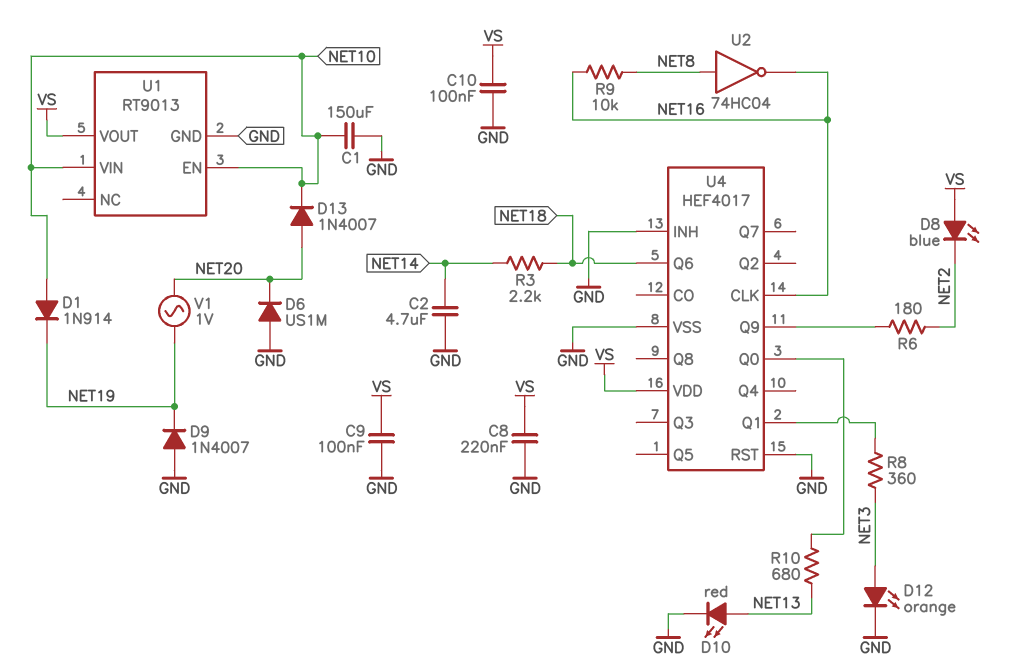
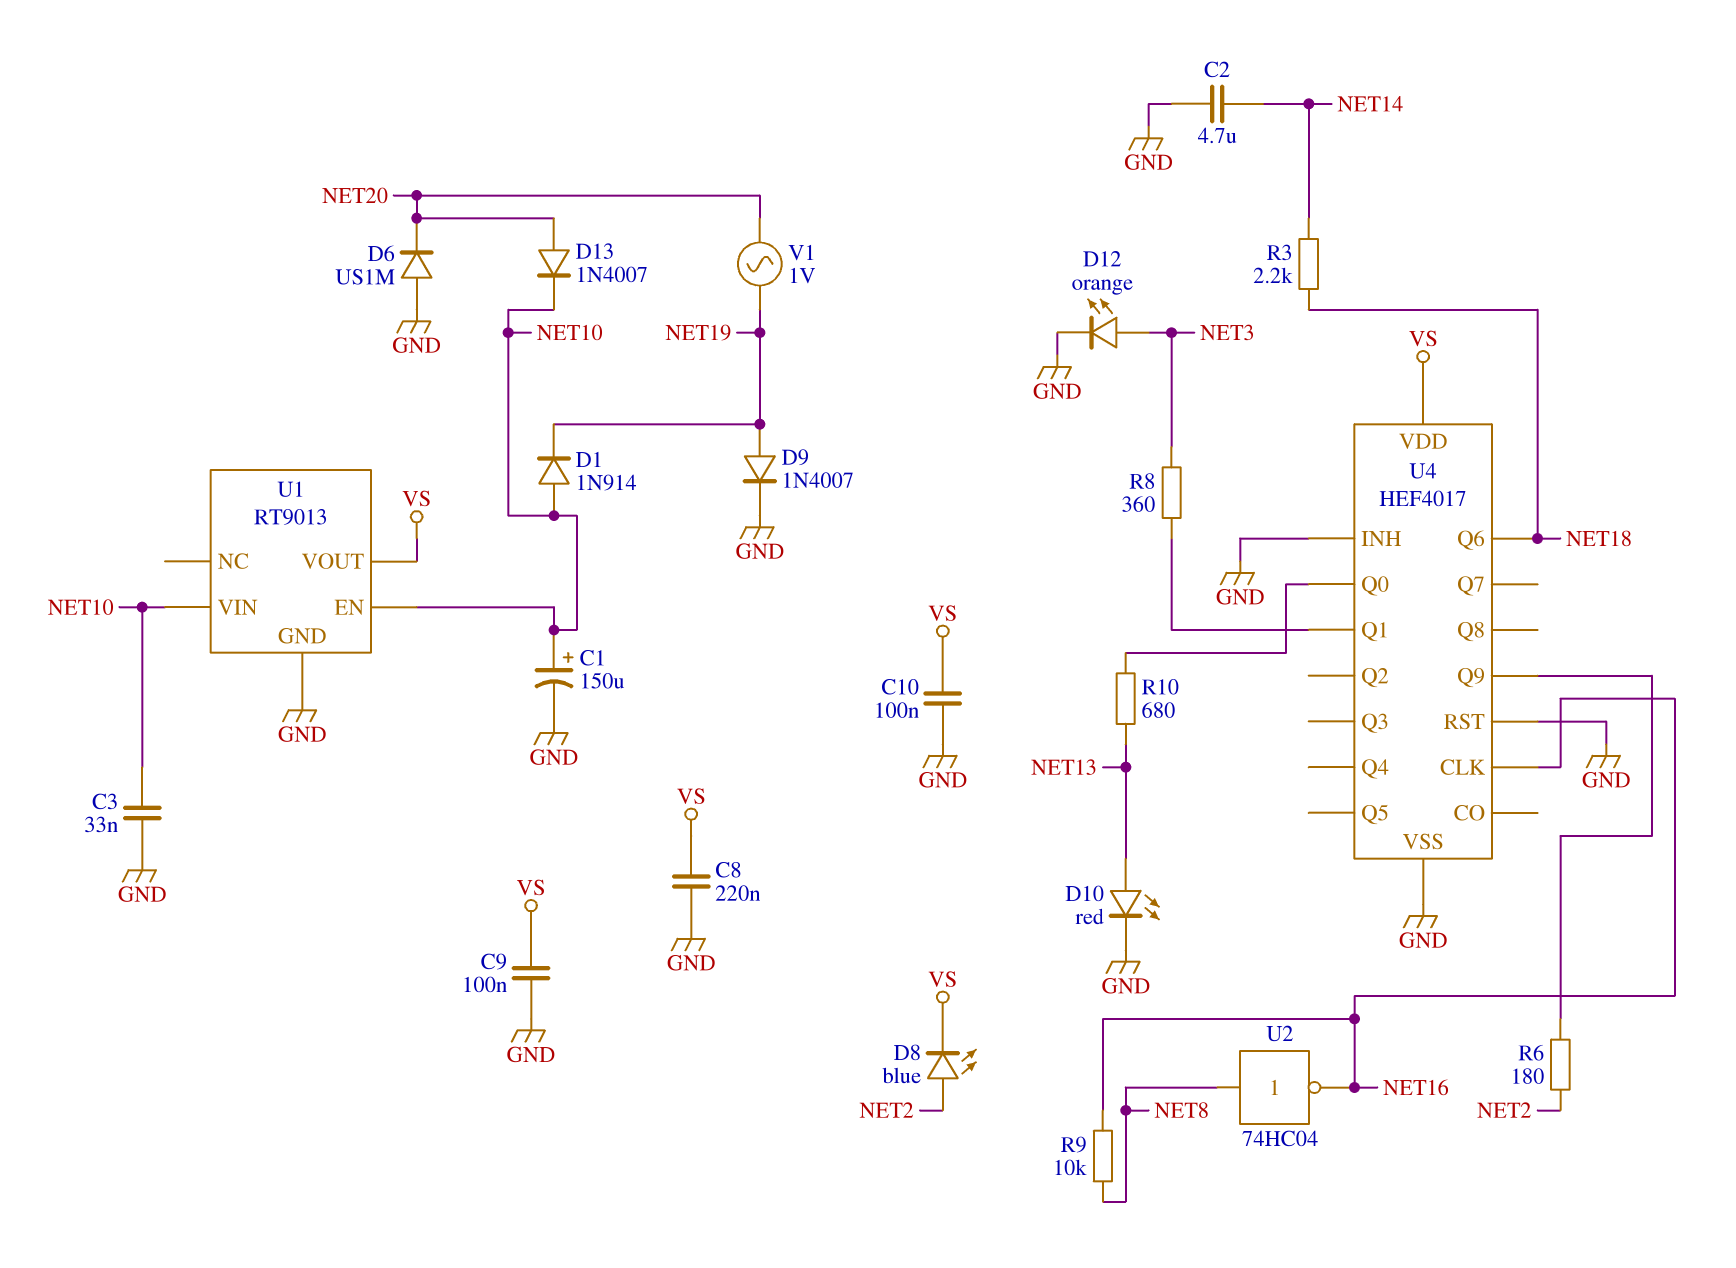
C1: 150uF (GND, NET10) -> 150uF (plus NET10, minus GND)
C3: none -> 33nF (GND, NET10)
D8: LED blue (A VS, K NET2) -> LED blue (A NET2, K VS)
D9: diode 1N4007 (A GND, K NET19) -> diode 1N4007 (A NET19, K GND)

